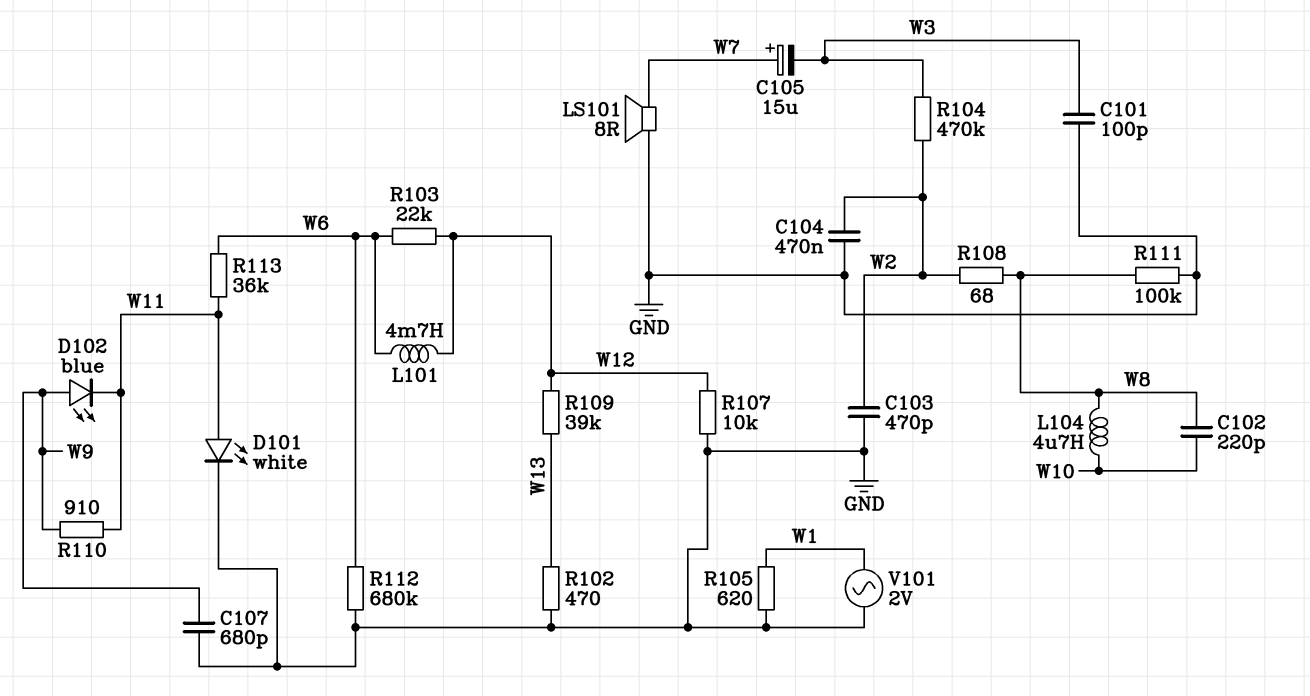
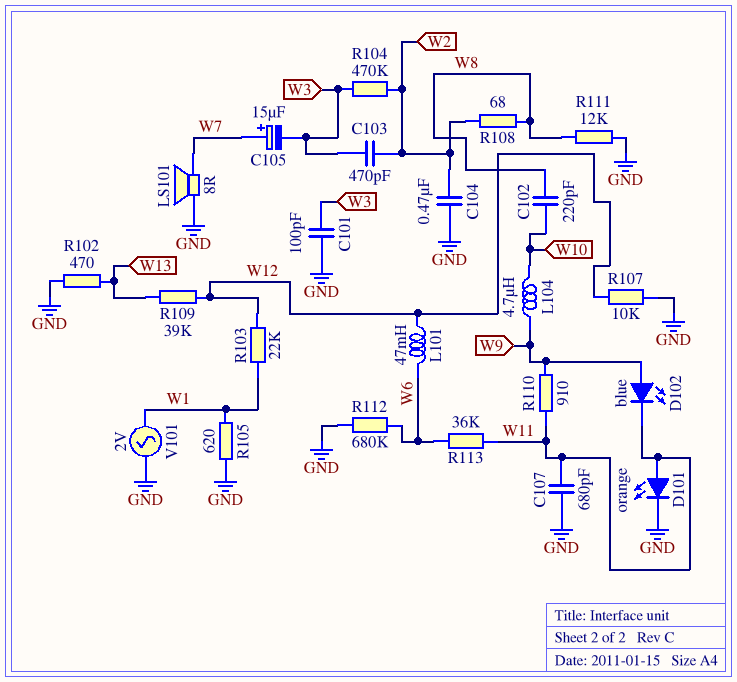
C103: 470pF (GND, W2) -> 470pF (W2, W3)
C107: 680pF (GND, W9) -> 680pF (GND, W11)
D101: LED white (A W11, K GND) -> LED orange (A W11, K GND)
L101: 4.7mH (W6, W12) -> 47mH (W6, W12)
L104: 4.7uH (W8, W10) -> 4.7uH (W9, W10)
R103: 22k (W6, W12) -> 22k (W1, W12)
R111: 100k (GND, W8) -> 12k (GND, W8)

